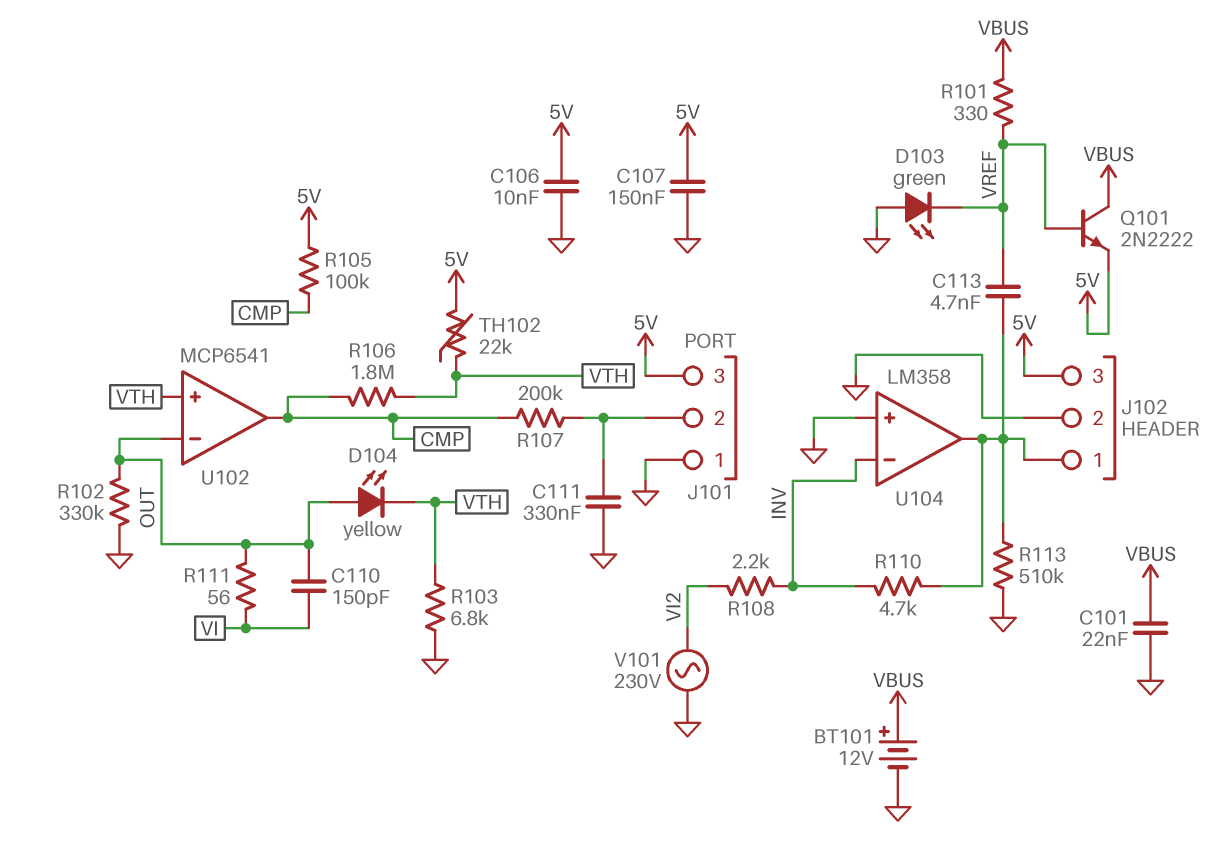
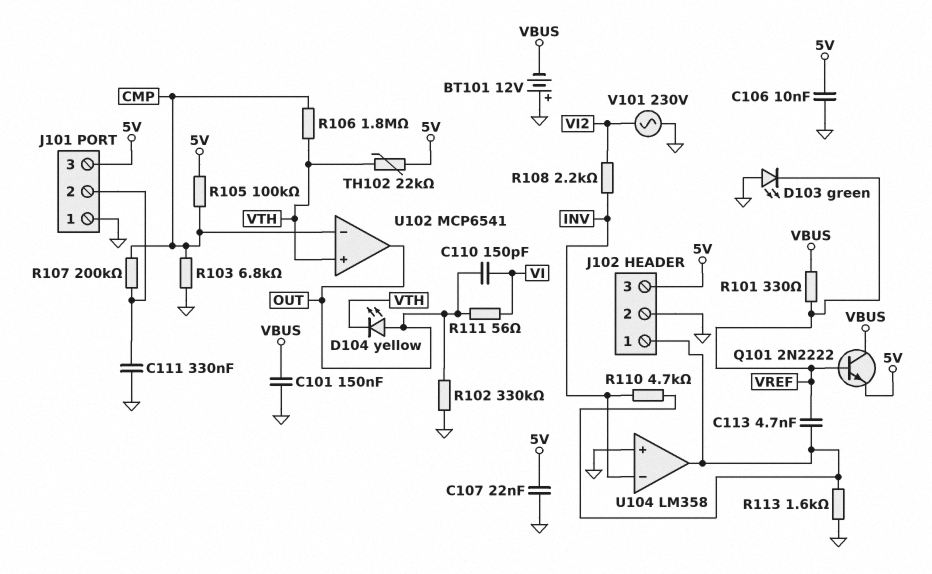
BT101: 12V (plus VBUS, minus GND) -> 12V (plus GND, minus VBUS)
C101: 22nF (GND, VBUS) -> 150nF (GND, VBUS)
C107: 150nF (5V, GND) -> 22nF (5V, GND)
R103: 6.8k (GND, VTH) -> 6.8k (CMP, GND)
R113: 510k (GND, J102/1) -> 1.6k (GND, J102/1)
U102 pin in-: OUT -> CMP
U102 pin out: CMP -> OUT

